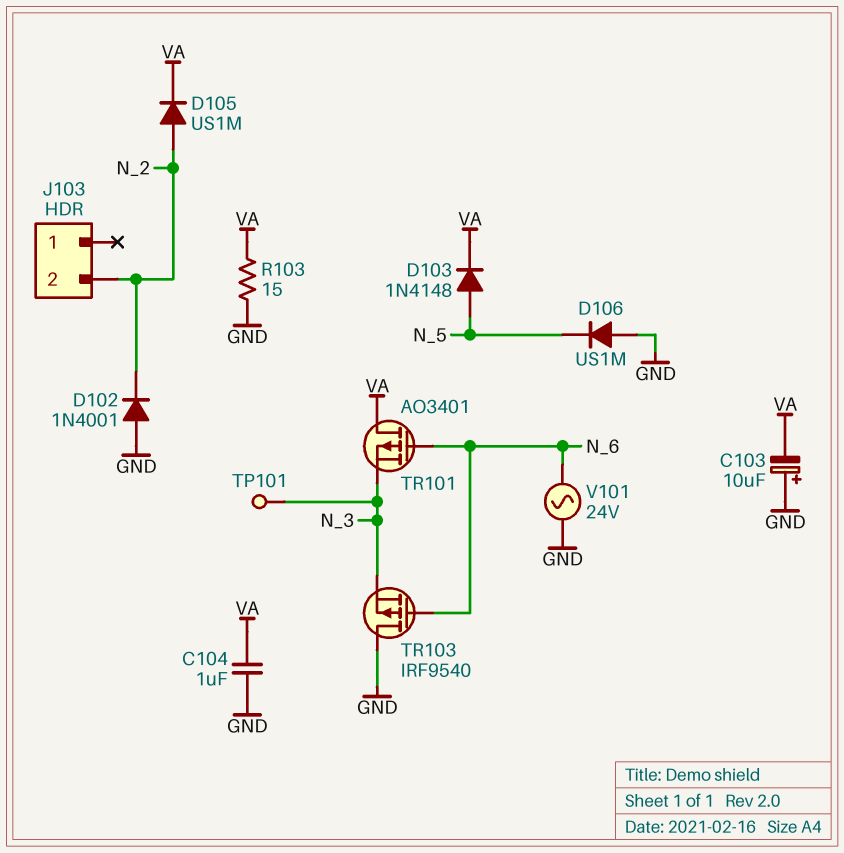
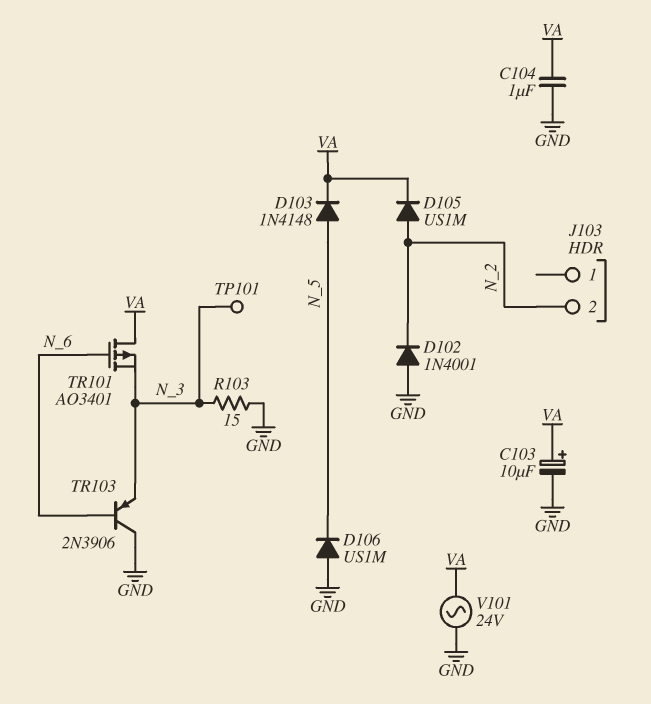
C103: 10uF (plus GND, minus VA) -> 10uF (plus VA, minus GND)
R103: 15 (GND, VA) -> 15 (GND, N_3)
TR103: PMOS IRF9540 (G N_6, D GND, S N_3) -> PNP 2N3906 (B N_6, C GND, E N_3)
V101: AC 24V (GND, N_6) -> AC 24V (GND, VA)

